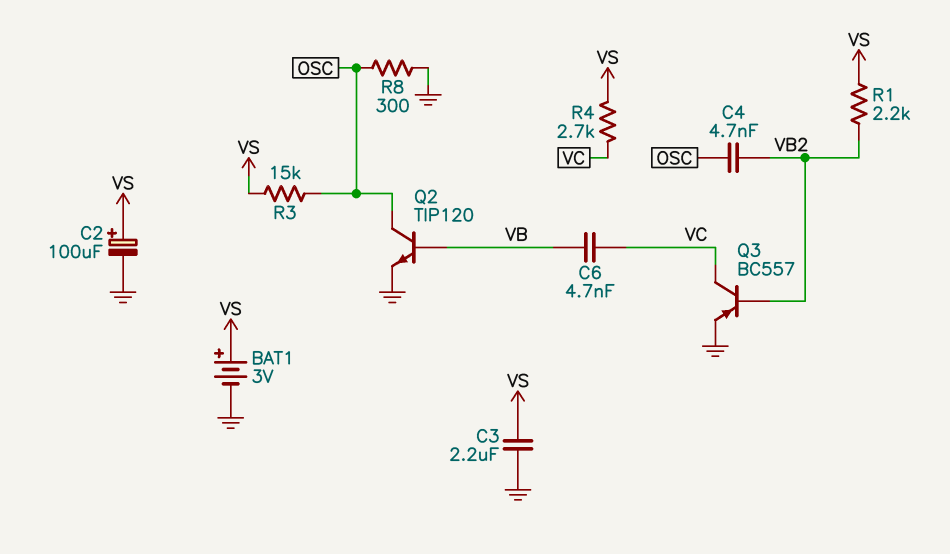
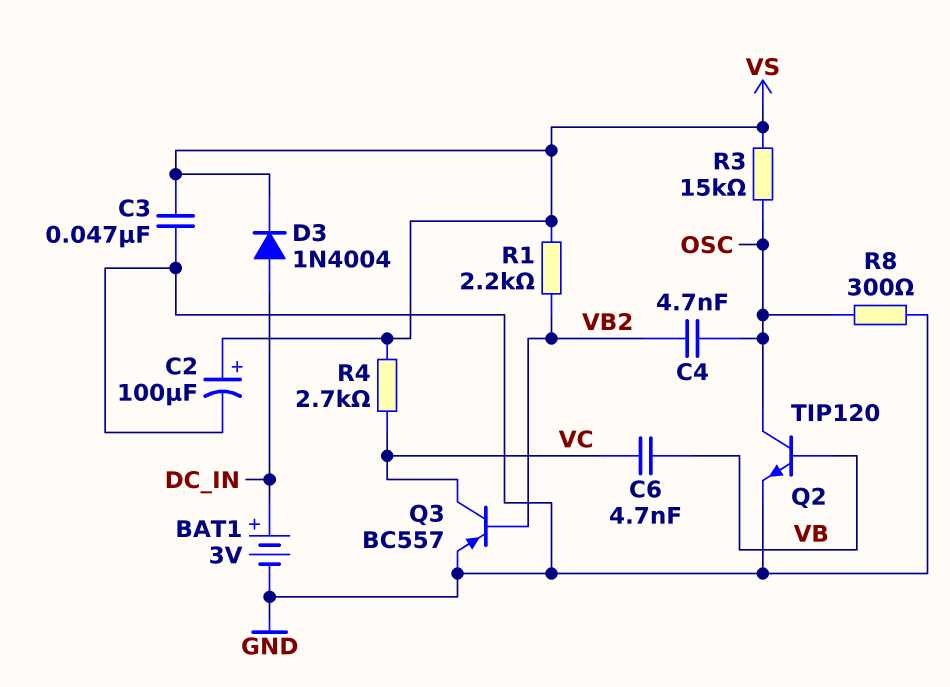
BAT1: 3V (plus VS, minus GND) -> 3V (plus DC_IN, minus GND)
C3: 2.2uF (GND, VS) -> 47nF (GND, VS)
D3: none -> diode 1N4004 (A DC_IN, K VS)

